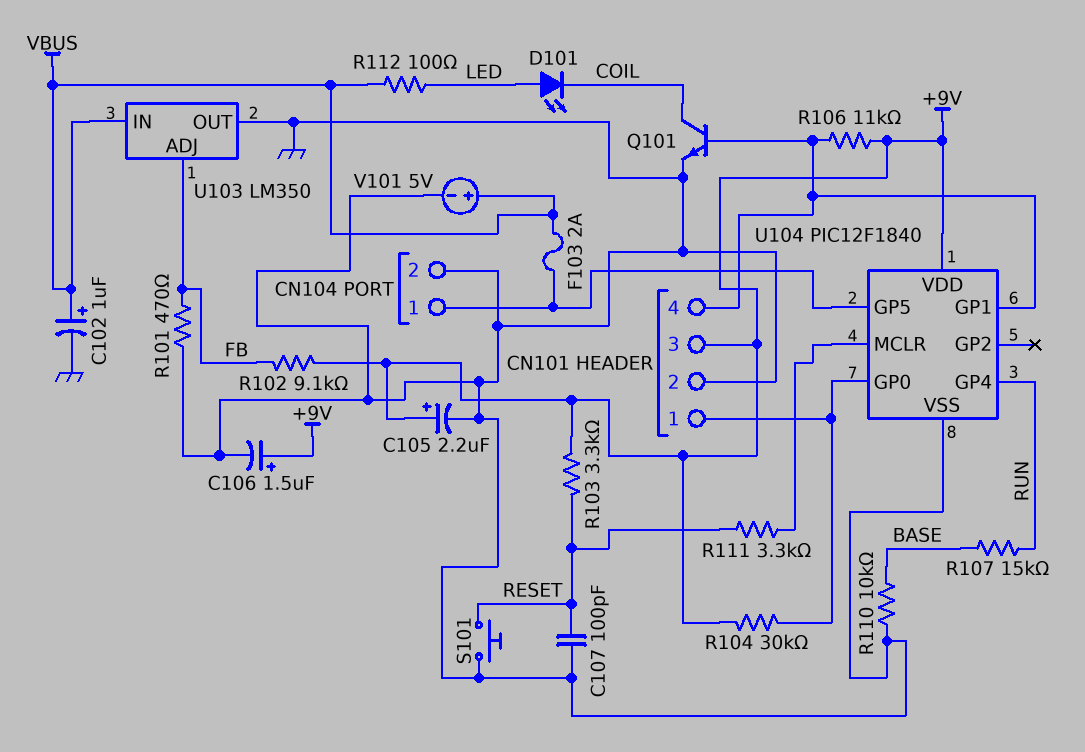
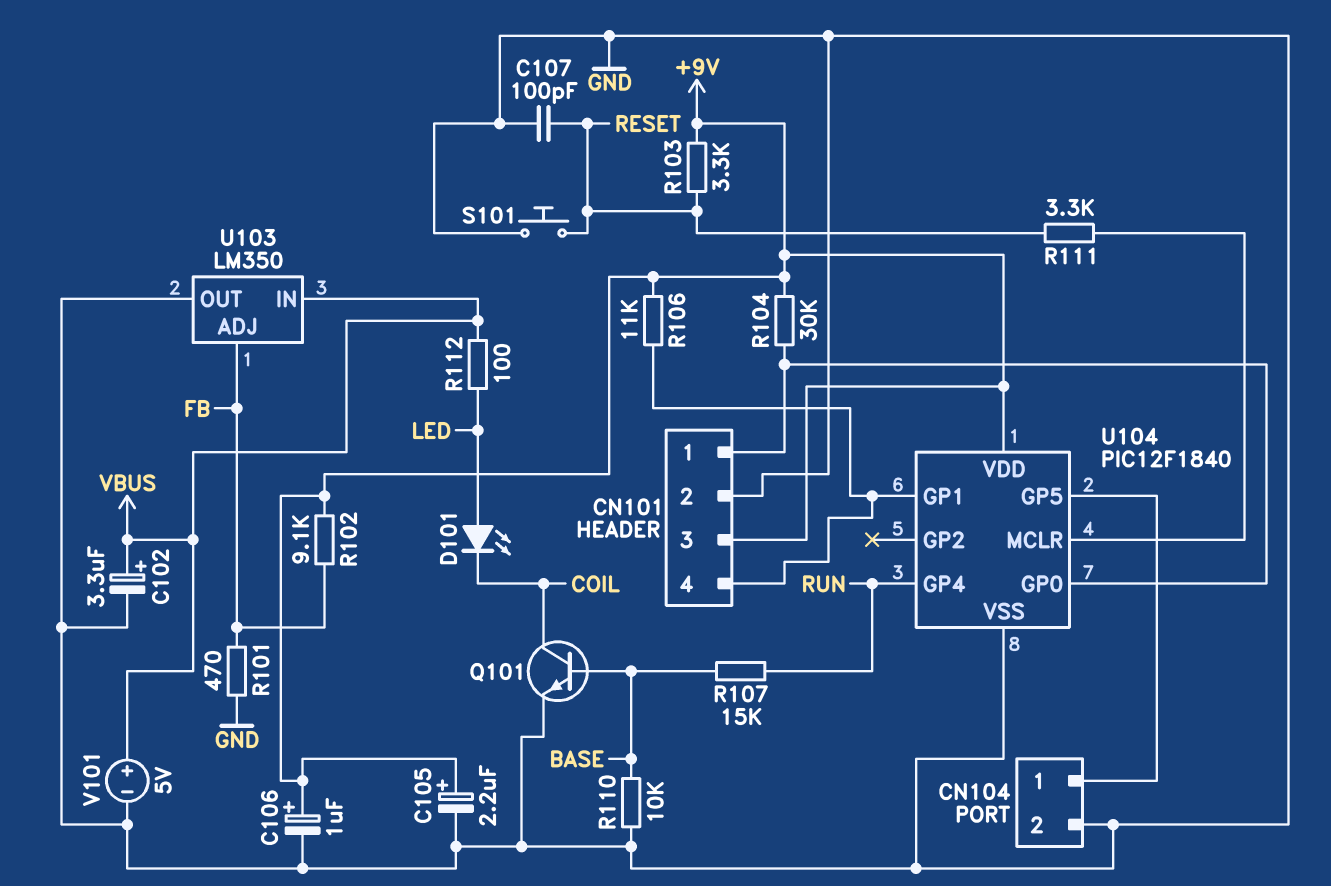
C102: 1uF (plus VBUS, minus GND) -> 3.3uF (plus VBUS, minus GND)
C106: 1.5uF (plus +9V, minus GND) -> 1uF (plus +9V, minus GND)
F103: 2A (CN104/1, VBUS) -> none
Q101: NPN (B CN101/4, C COIL, E GND) -> NPN (B BASE, C COIL, E GND)

